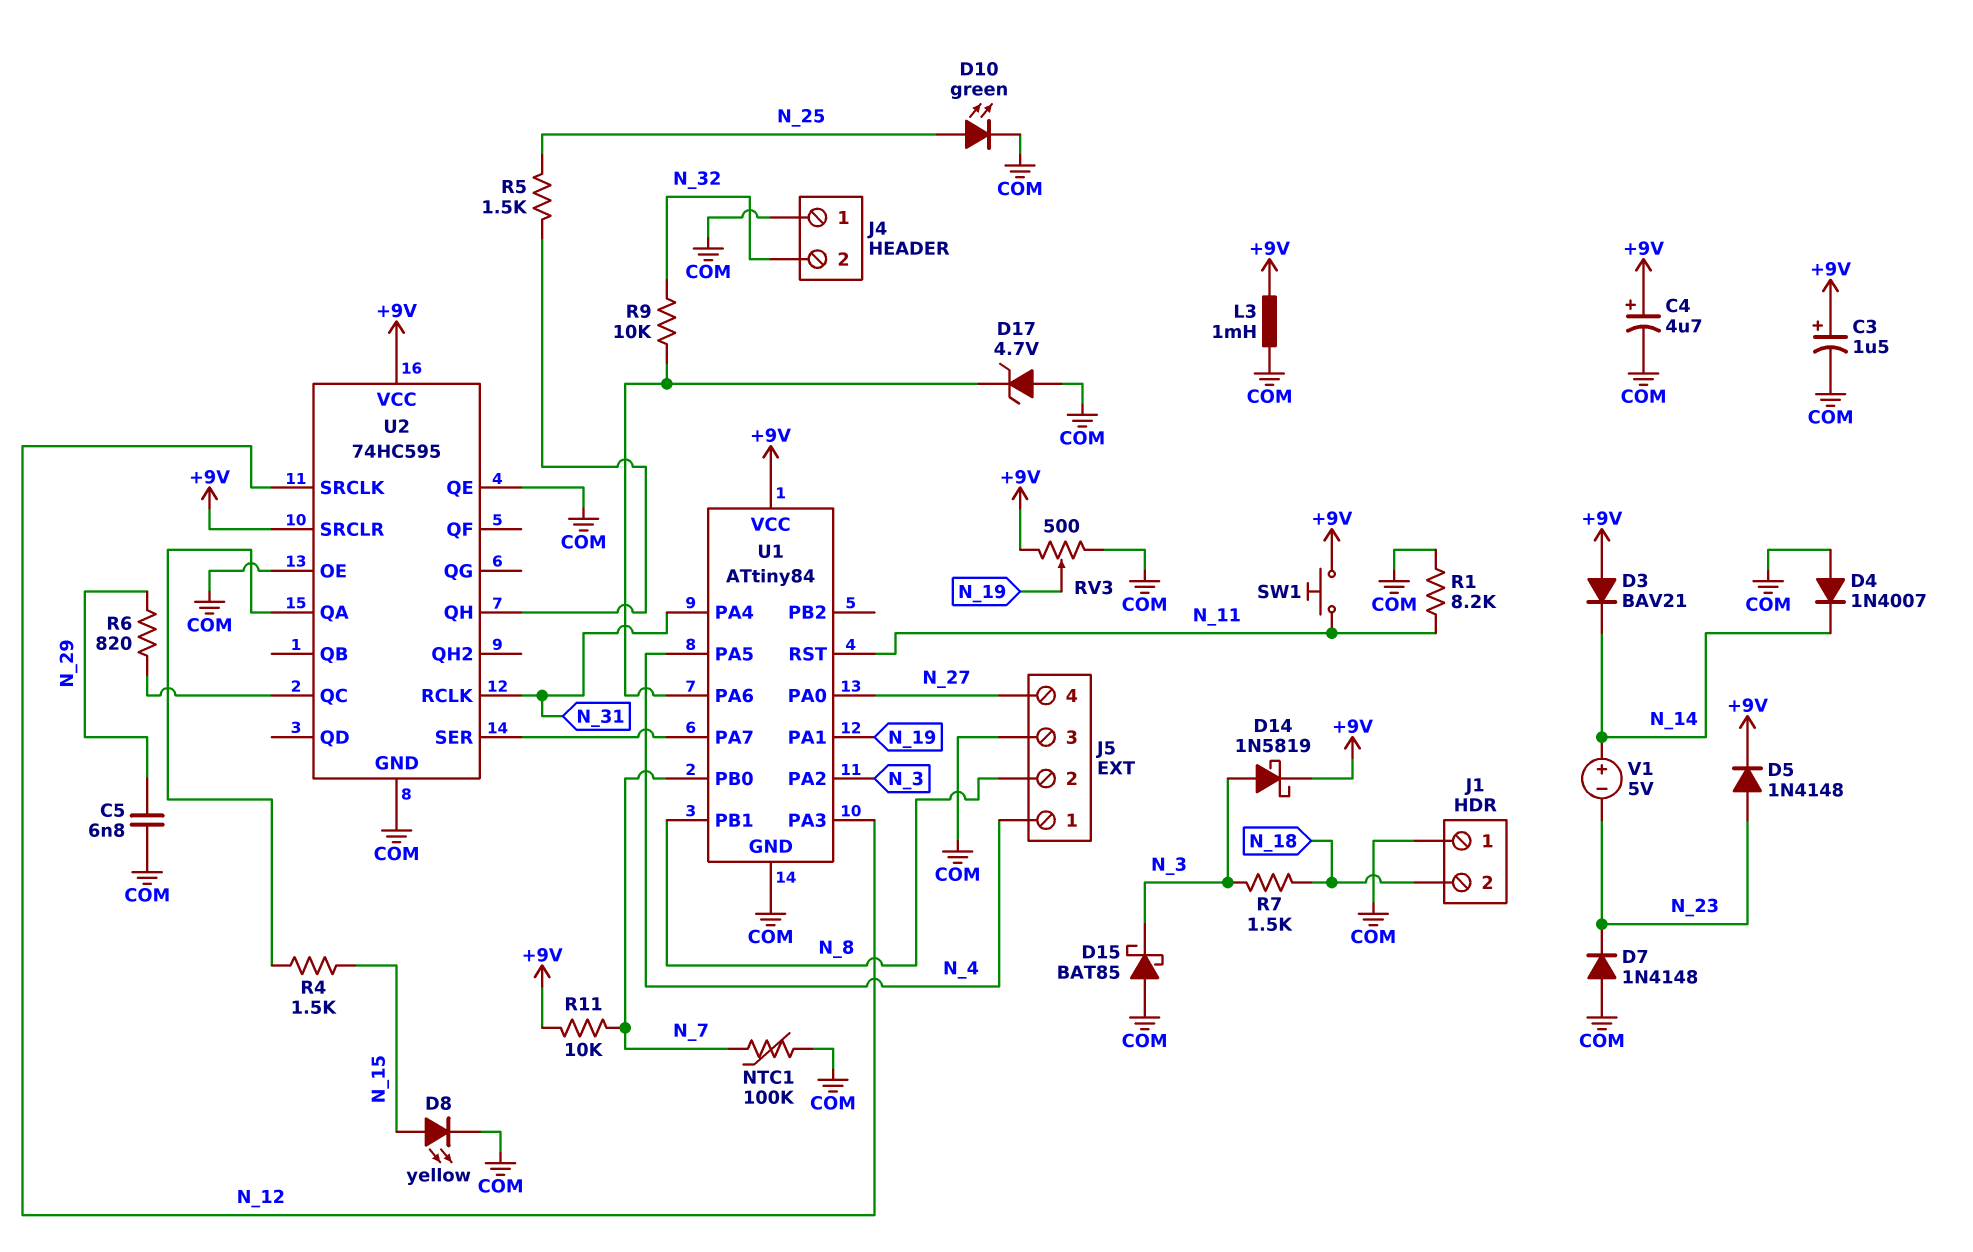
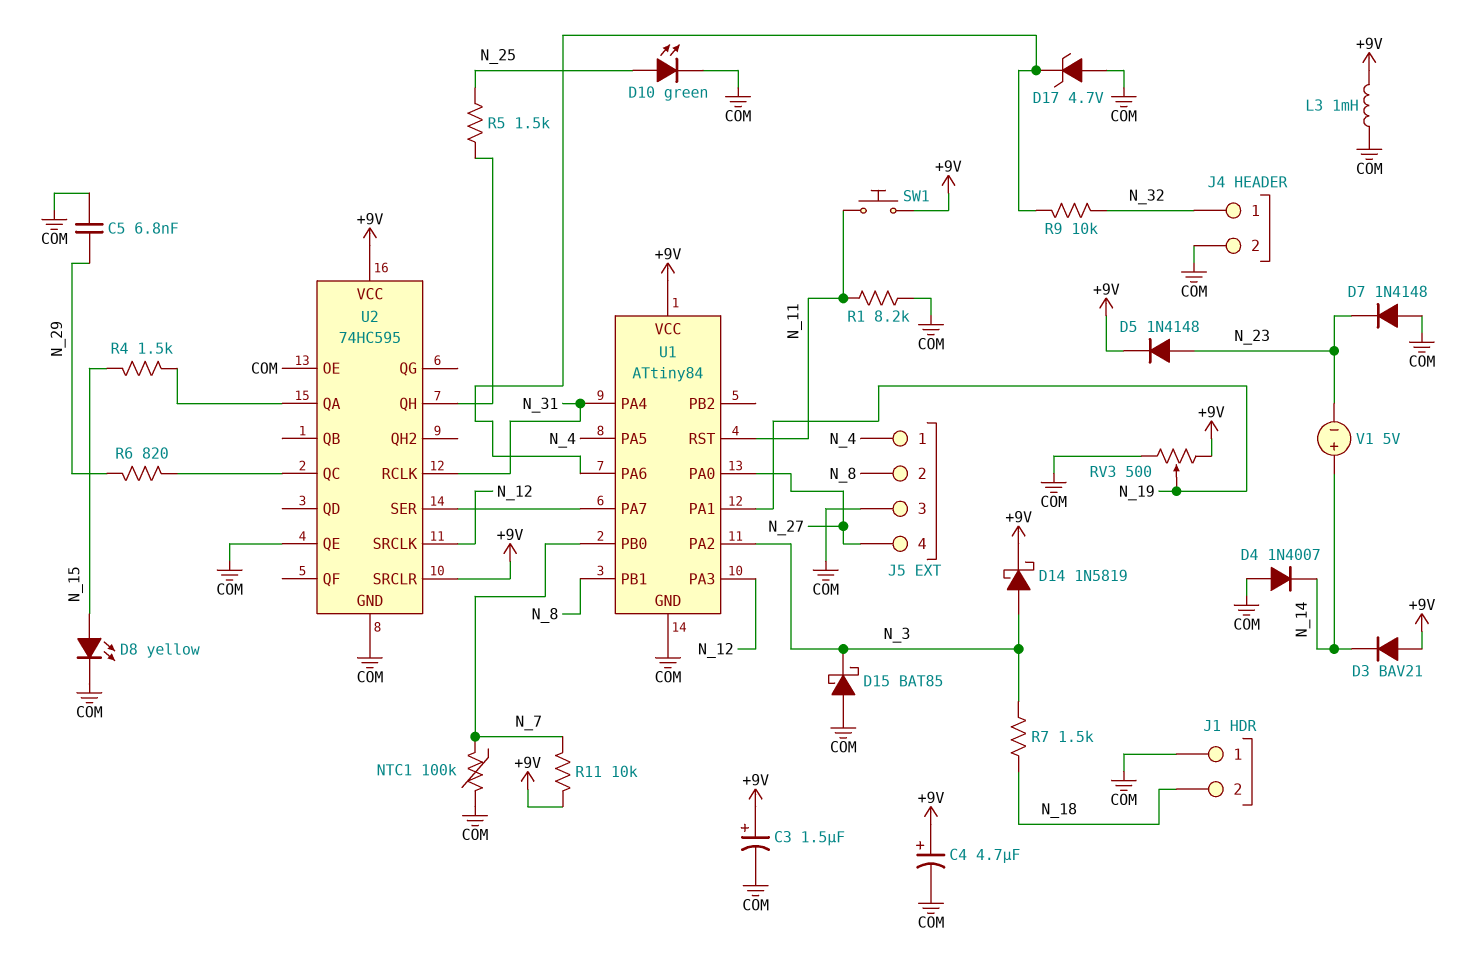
J4 pin 1: COM -> N_32
J4 pin 2: N_32 -> COM

